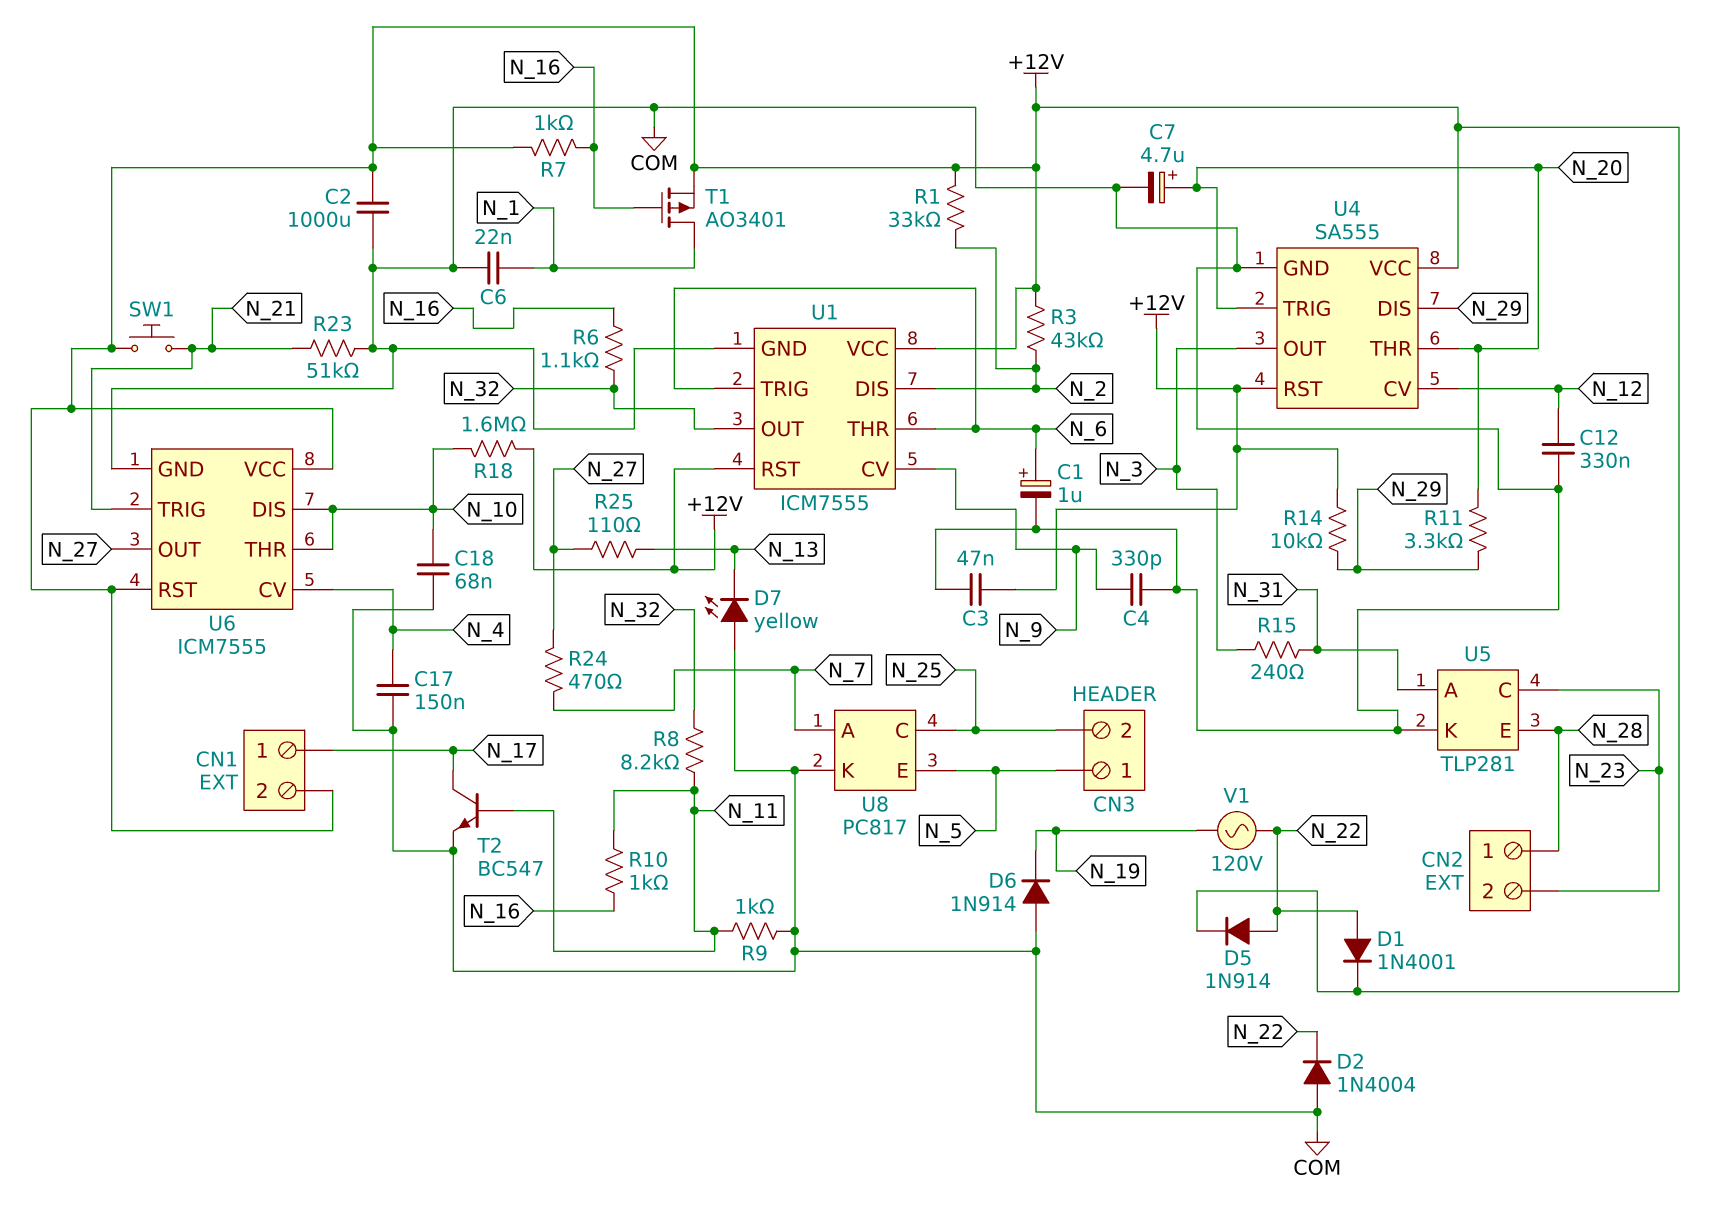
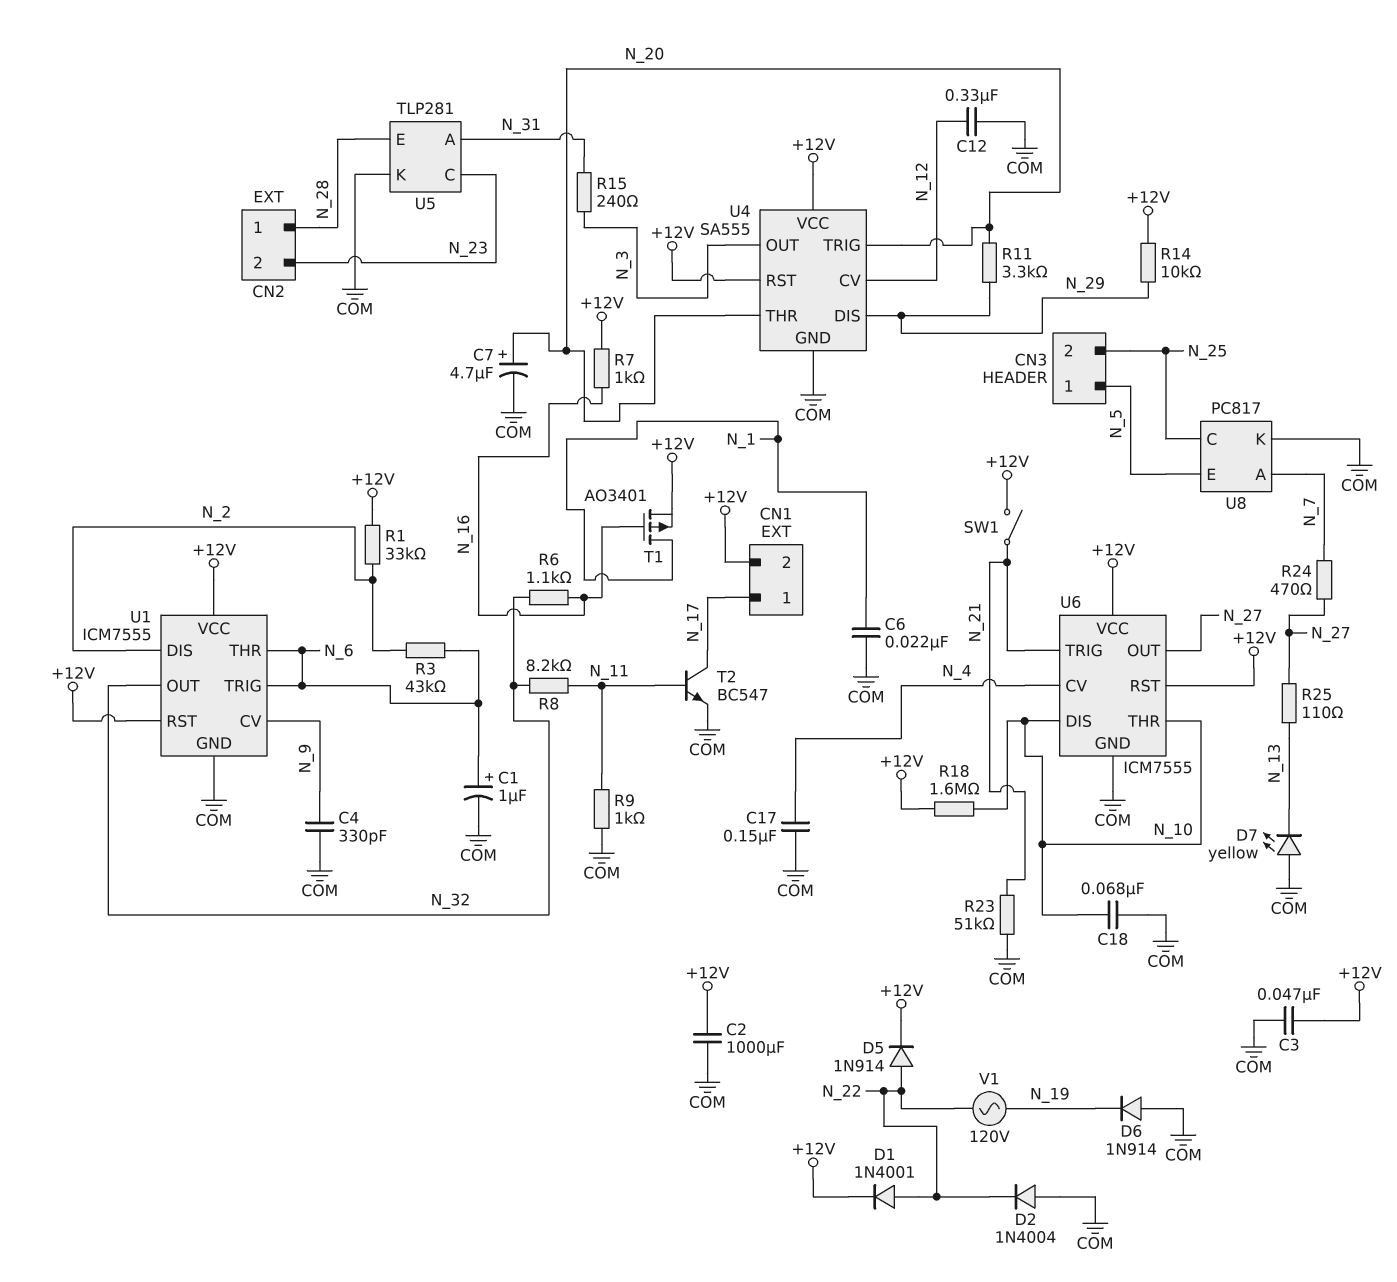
R3: 43k (+12V, N_2) -> 43k (N_2, N_6)
R10: 1k (N_11, N_16) -> none
SW1: button (+12V, N_21) -> switch (+12V, N_21)

